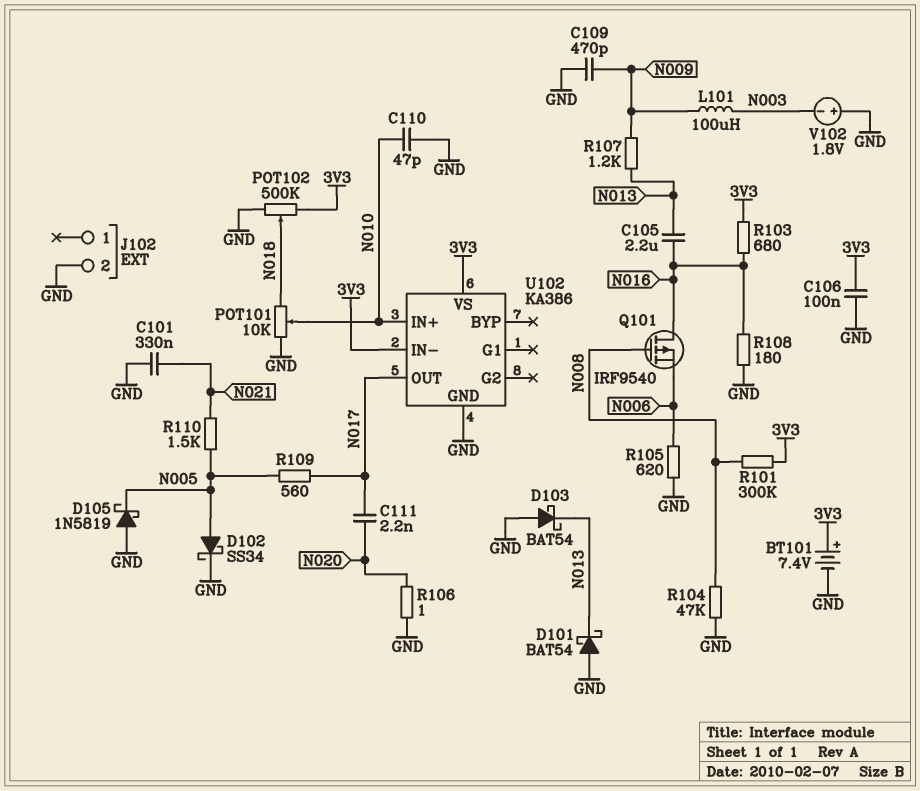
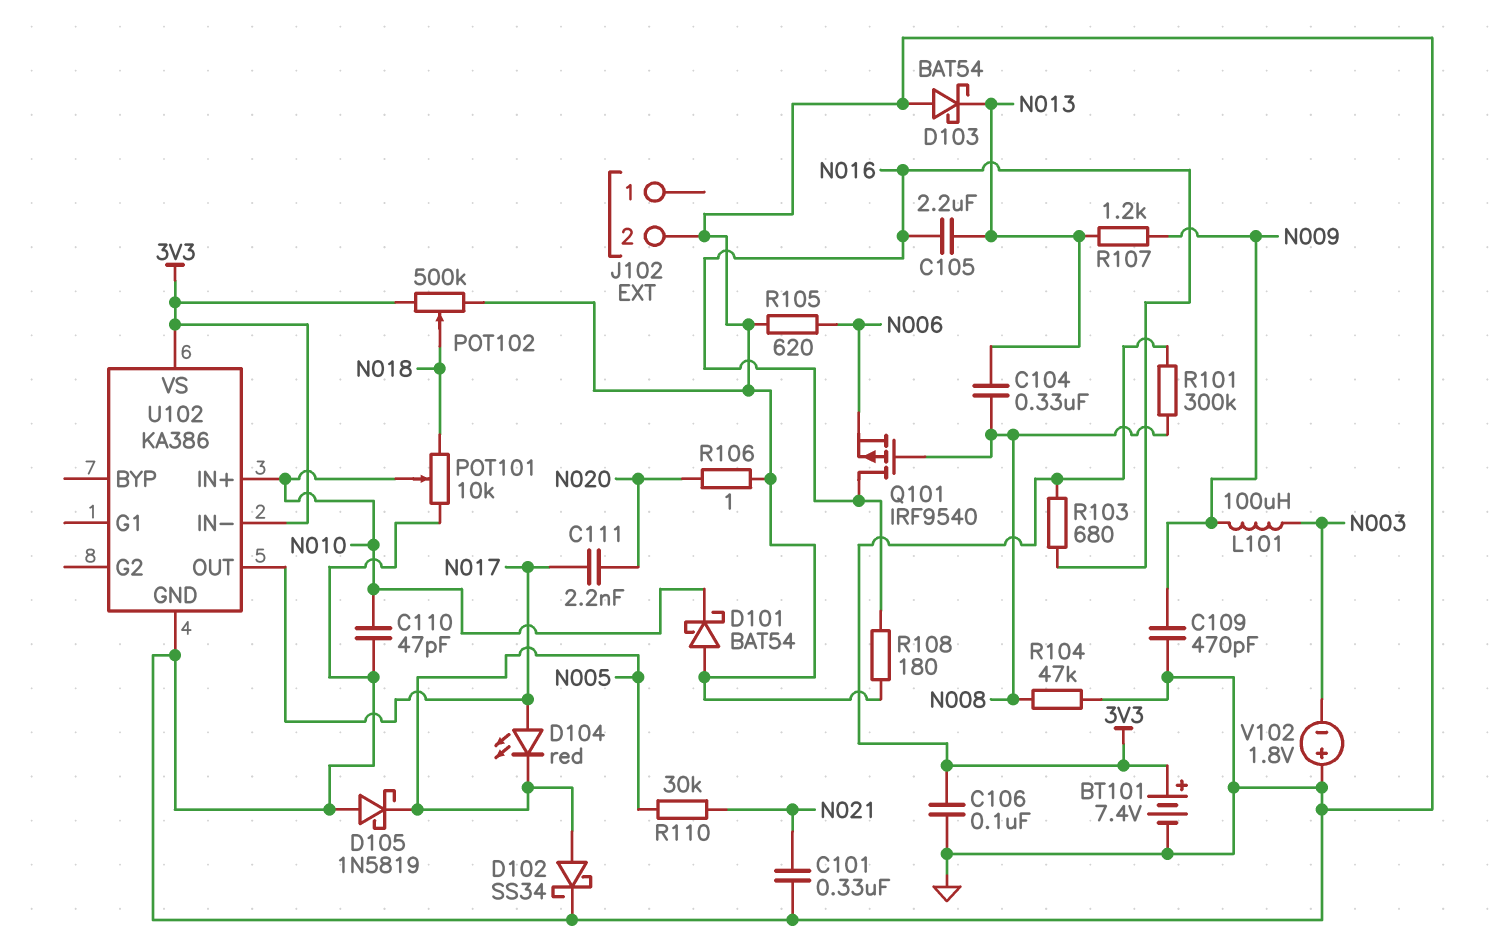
C104: none -> 330nF (N008, N013)
D101: schottky BAT54 (A GND, K N013) -> schottky BAT54 (A GND, K N010)
D104: none -> LED red (A N017, K N005)
R109: 560 (N005, N017) -> none
R110: 1.5k (N005, N021) -> 30k (N005, N021)

